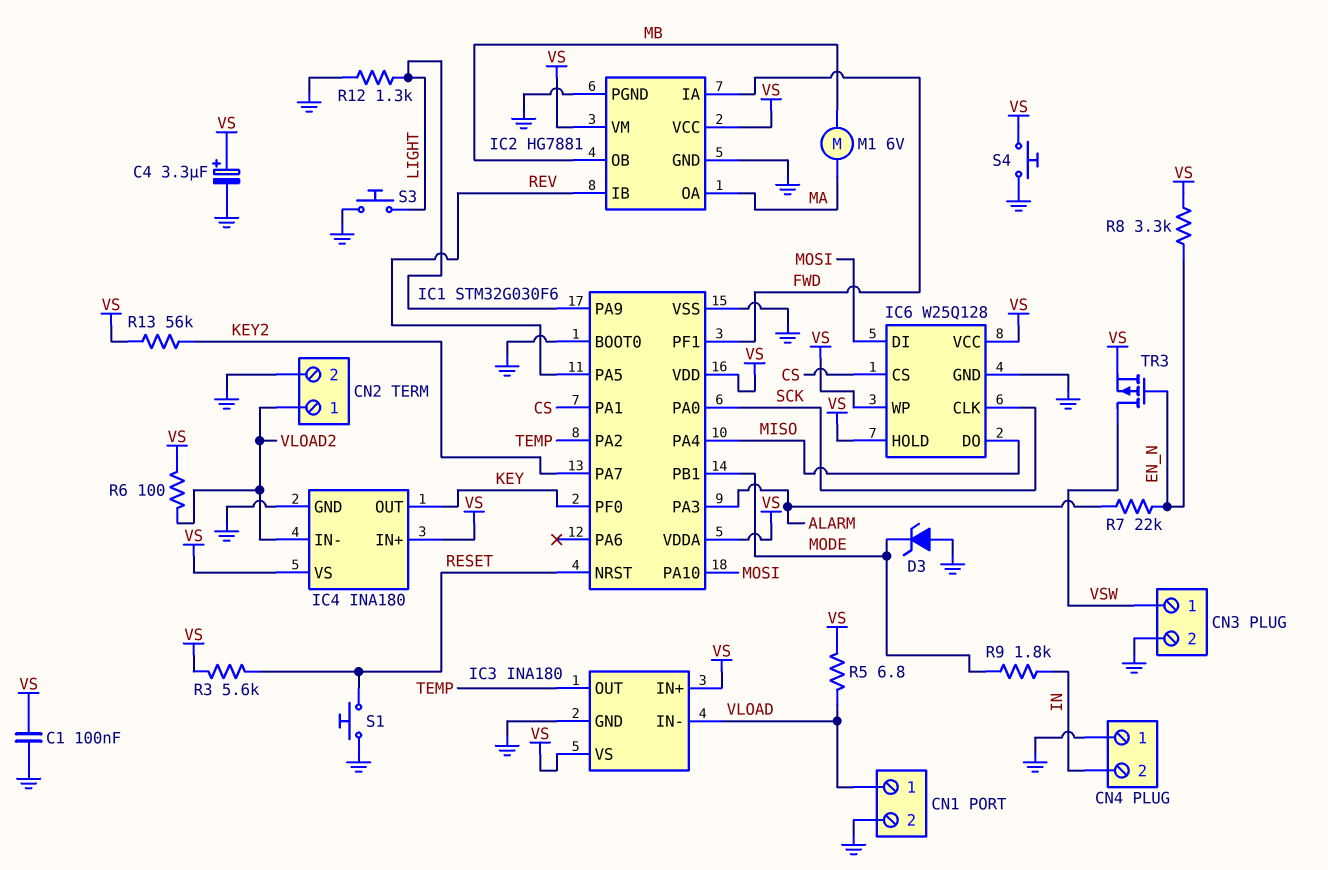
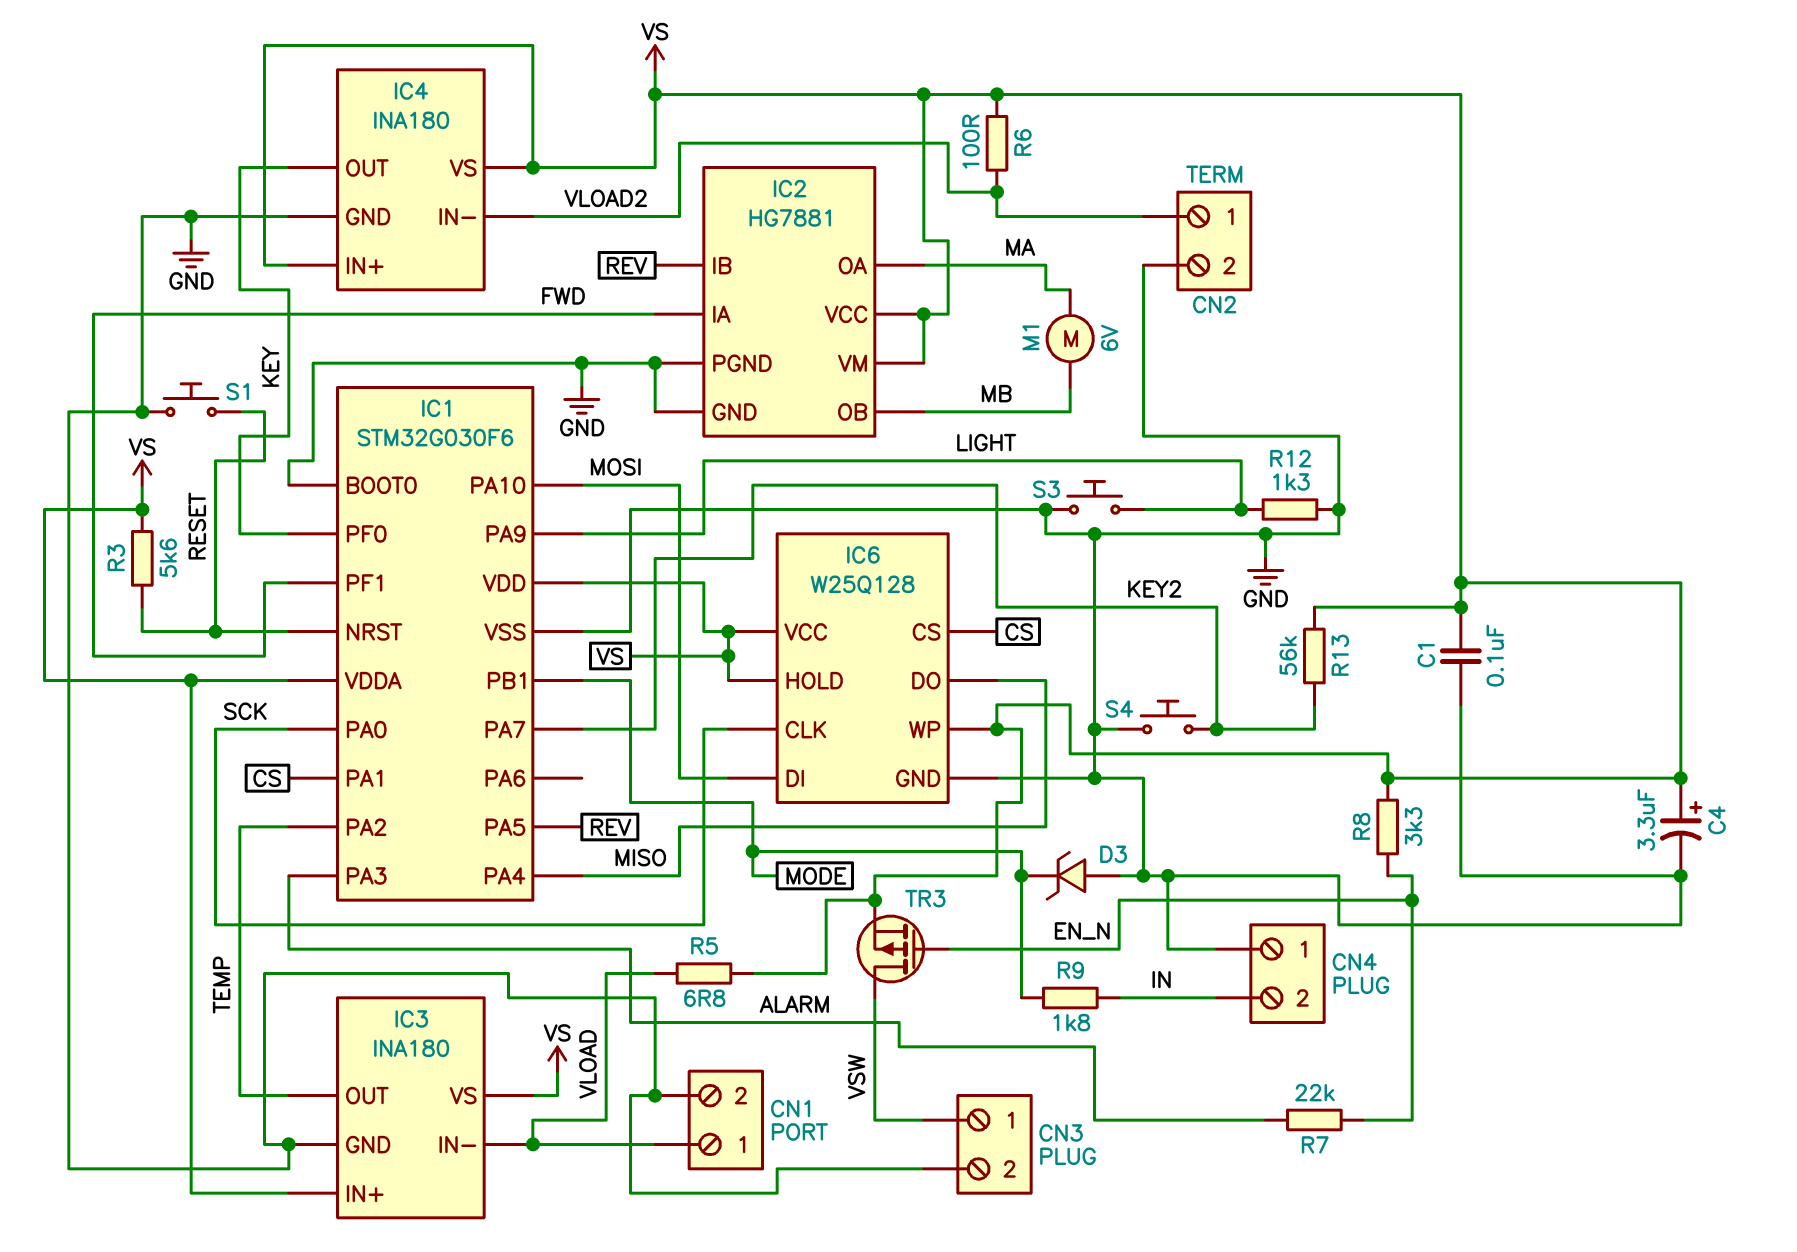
S4: button (GND, VS) -> button (GND, KEY2)

